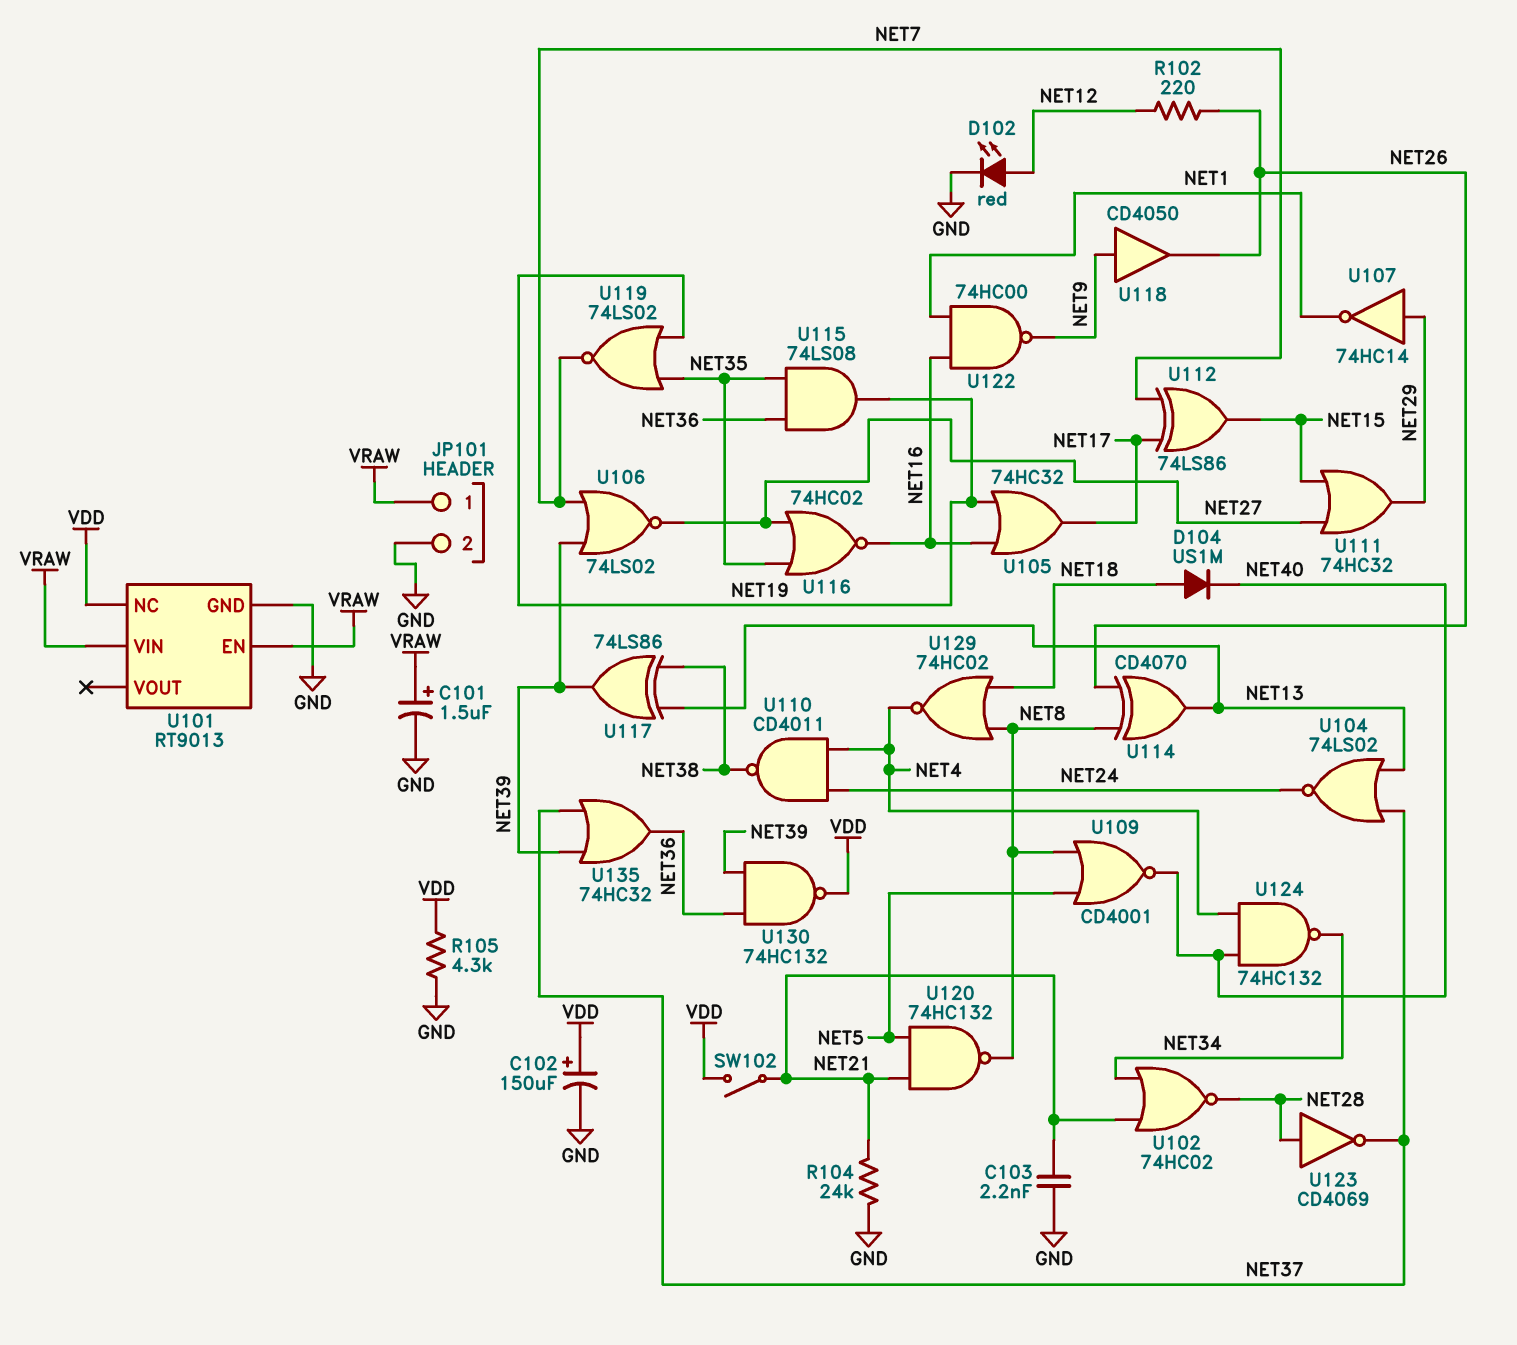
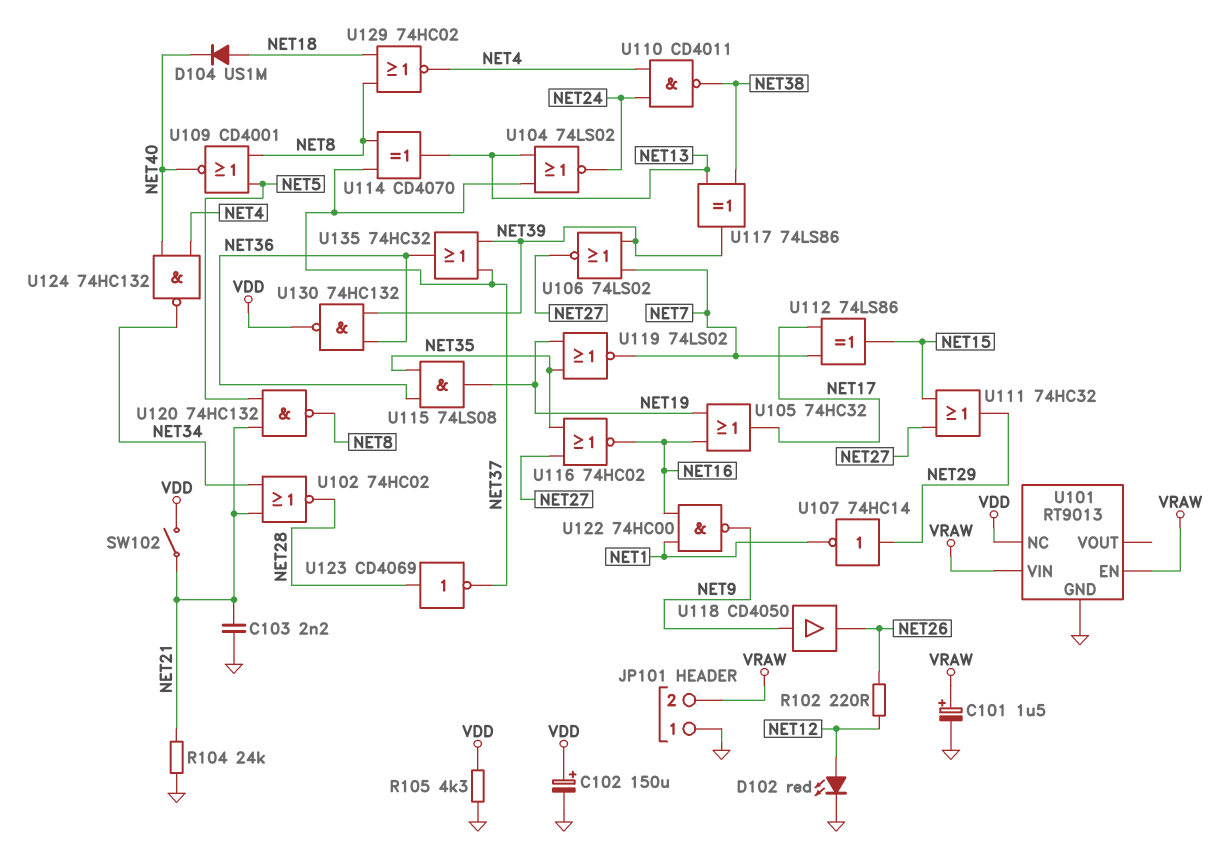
JP101 pin 1: VRAW -> GND
JP101 pin 2: GND -> VRAW
U114: XOR CD4070 (in NET8, in NET26, out NET13) -> XOR CD4070 (in NET8, in NET37, out NET13)

